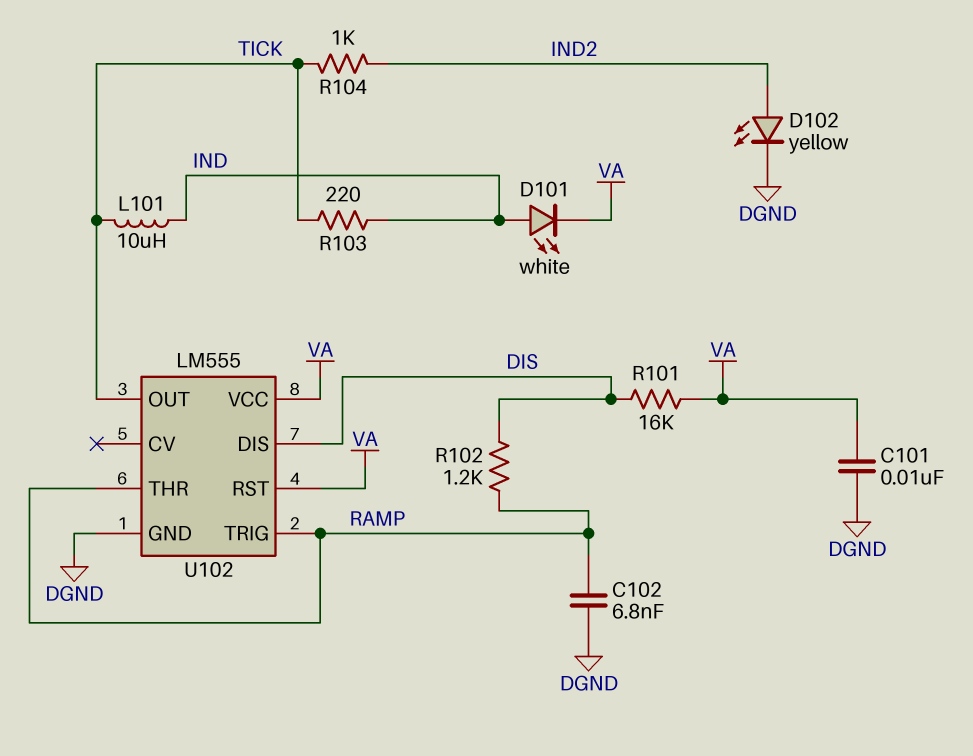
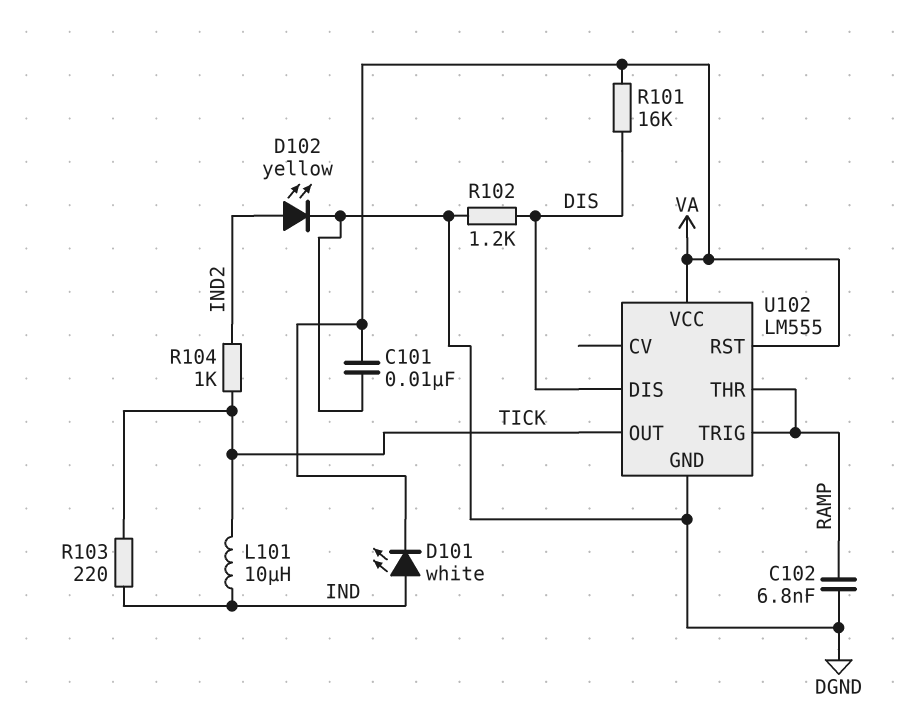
R102: 1.2k (DIS, RAMP) -> 1.2k (DGND, DIS)

